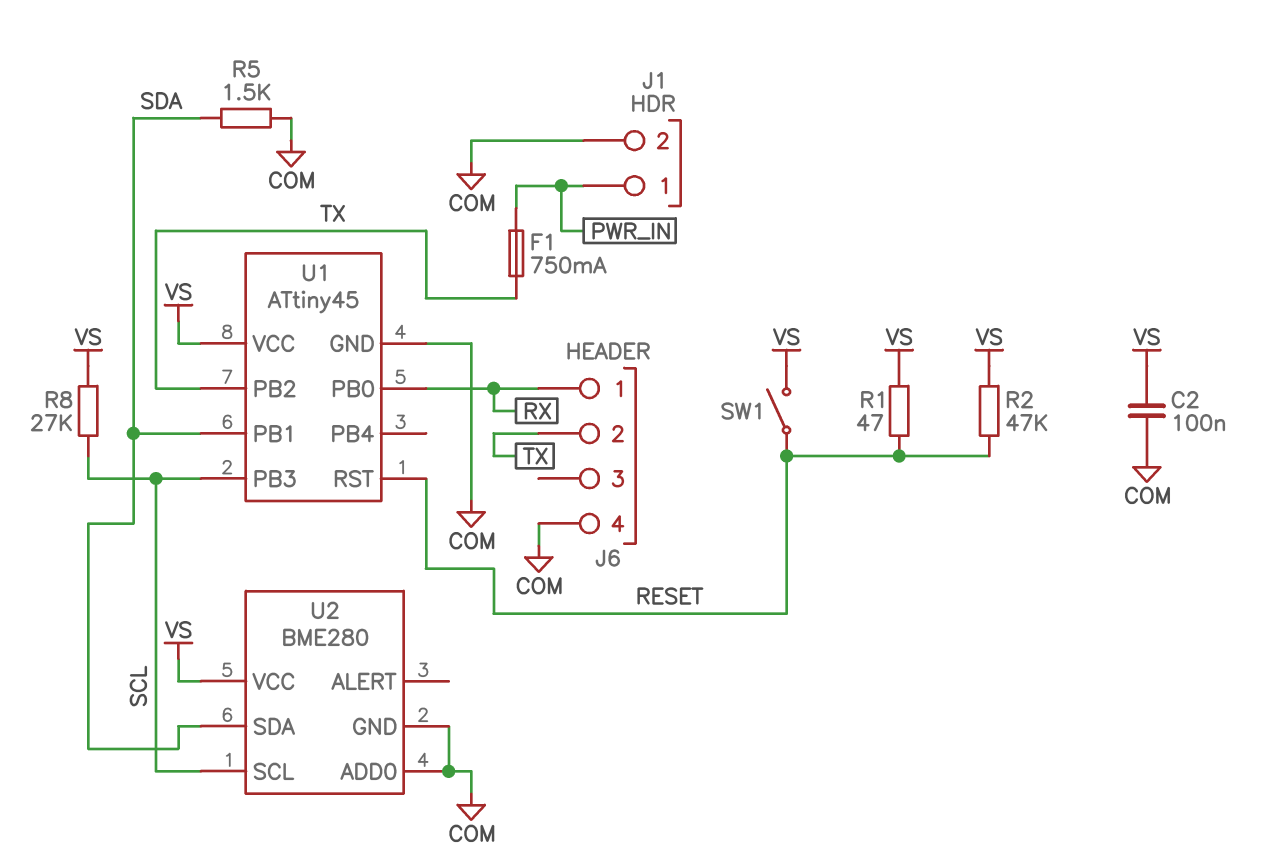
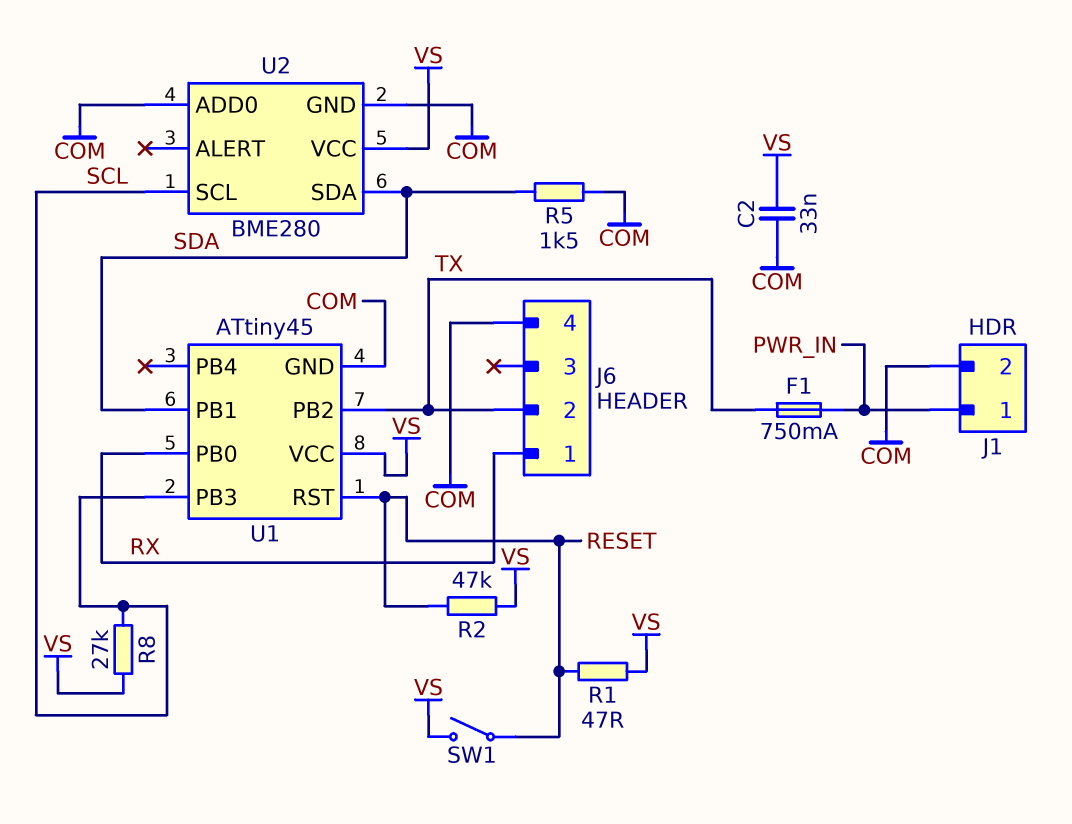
C2: 100nF (COM, VS) -> 33nF (COM, VS)

